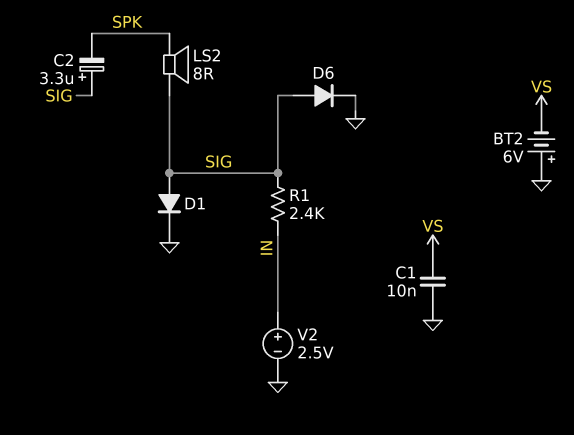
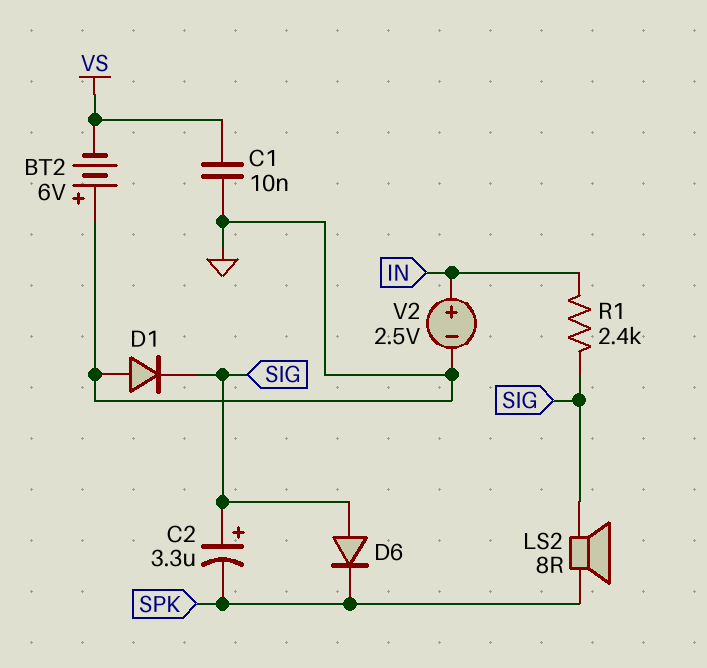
D1: diode (A SIG, K GND) -> diode (A GND, K SIG)
D6: diode (A SIG, K GND) -> diode (A SIG, K SPK)

